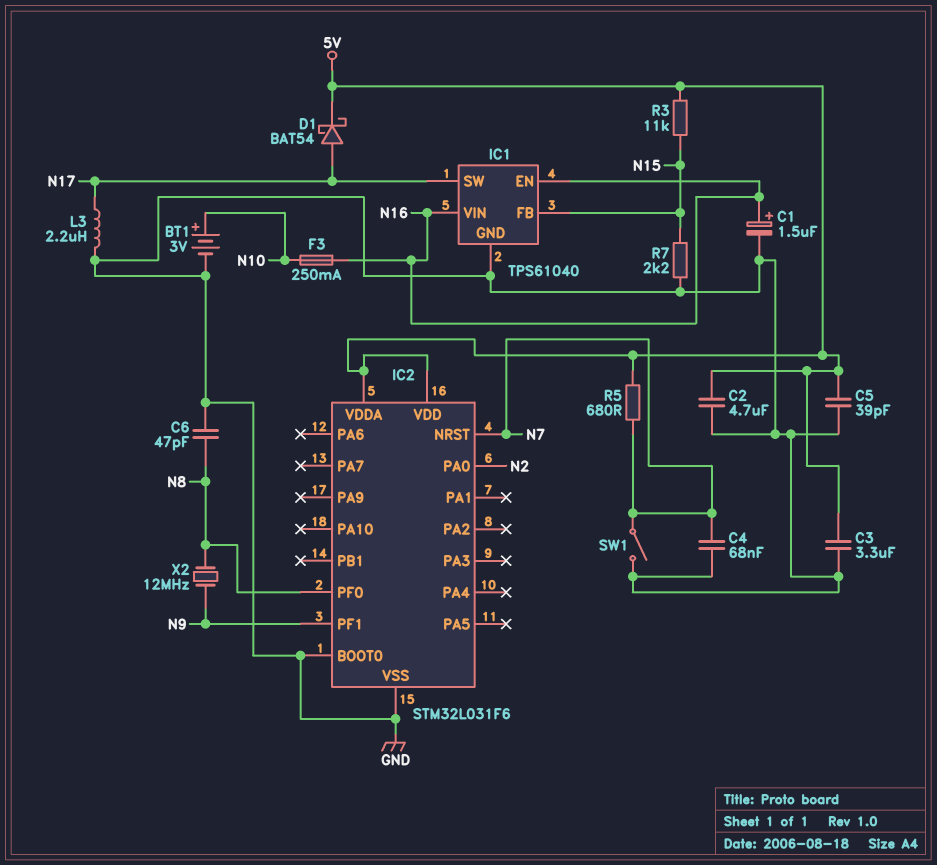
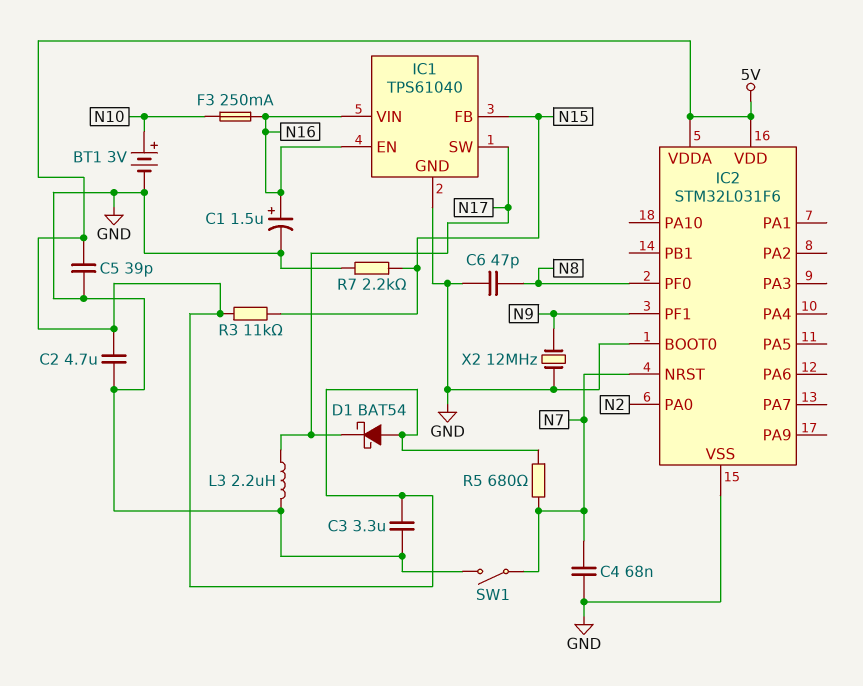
D1: schottky BAT54 (A N17, K 5V) -> schottky BAT54 (A 5V, K N17)
X2: 12MHz (N8, N9) -> 12MHz (GND, N9)

